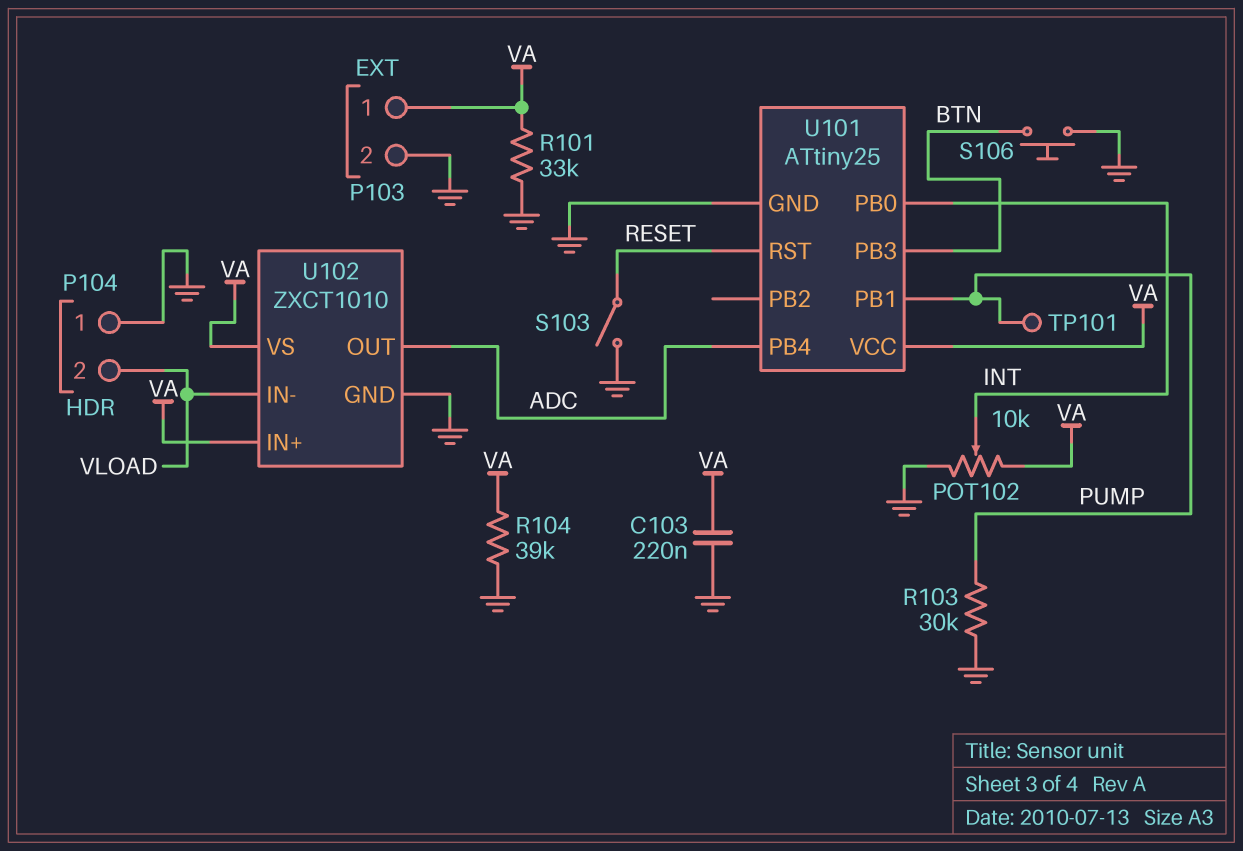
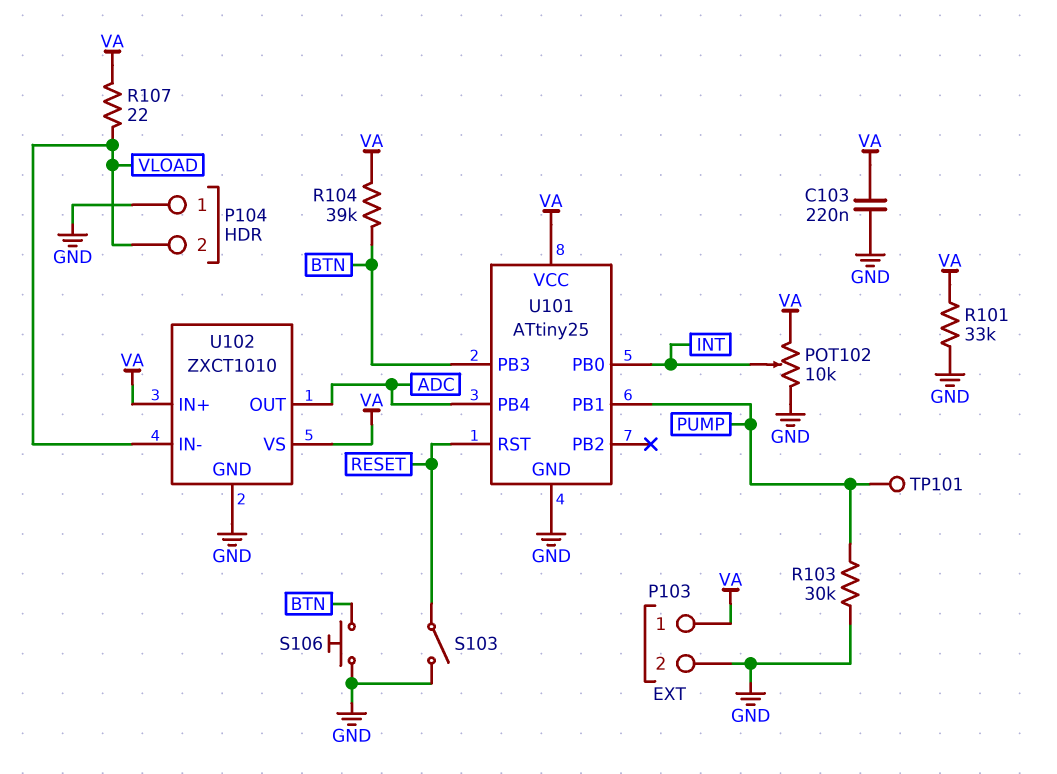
R104: 39k (GND, VA) -> 39k (BTN, VA)
R107: none -> 22 (VA, VLOAD)

